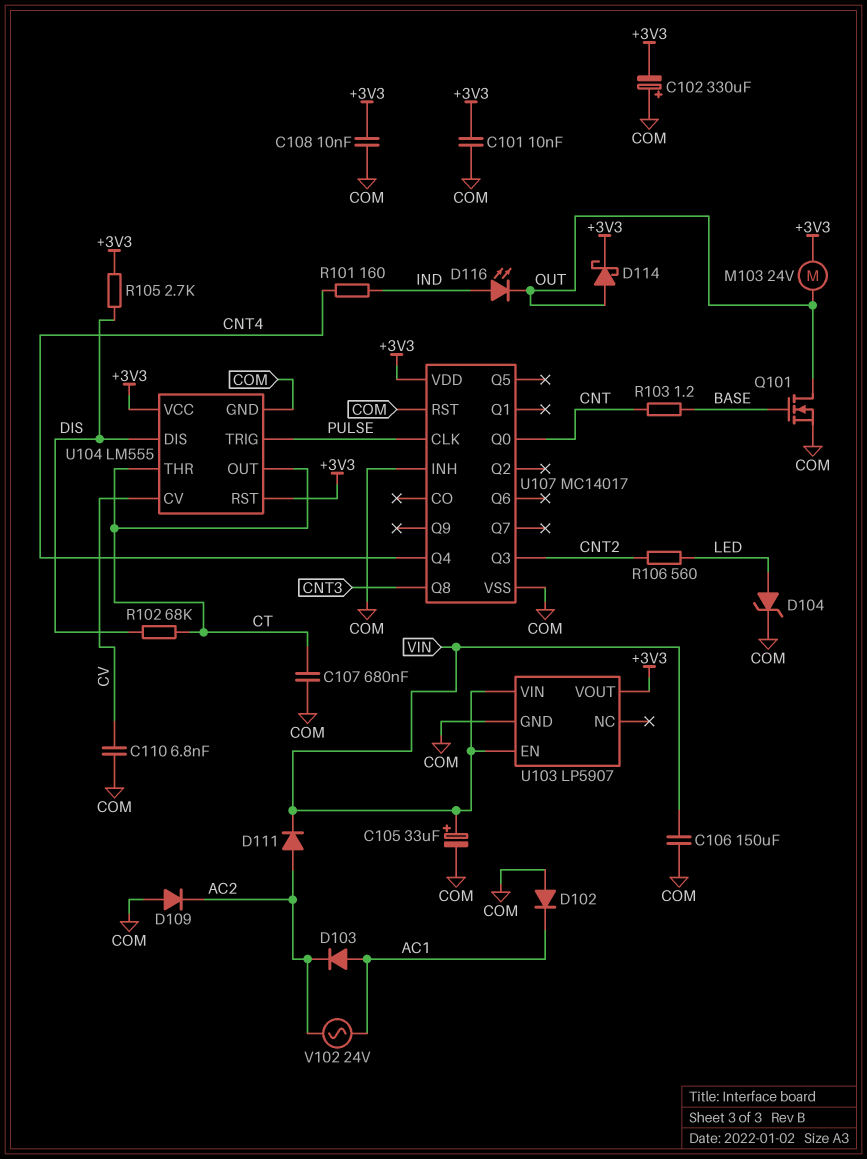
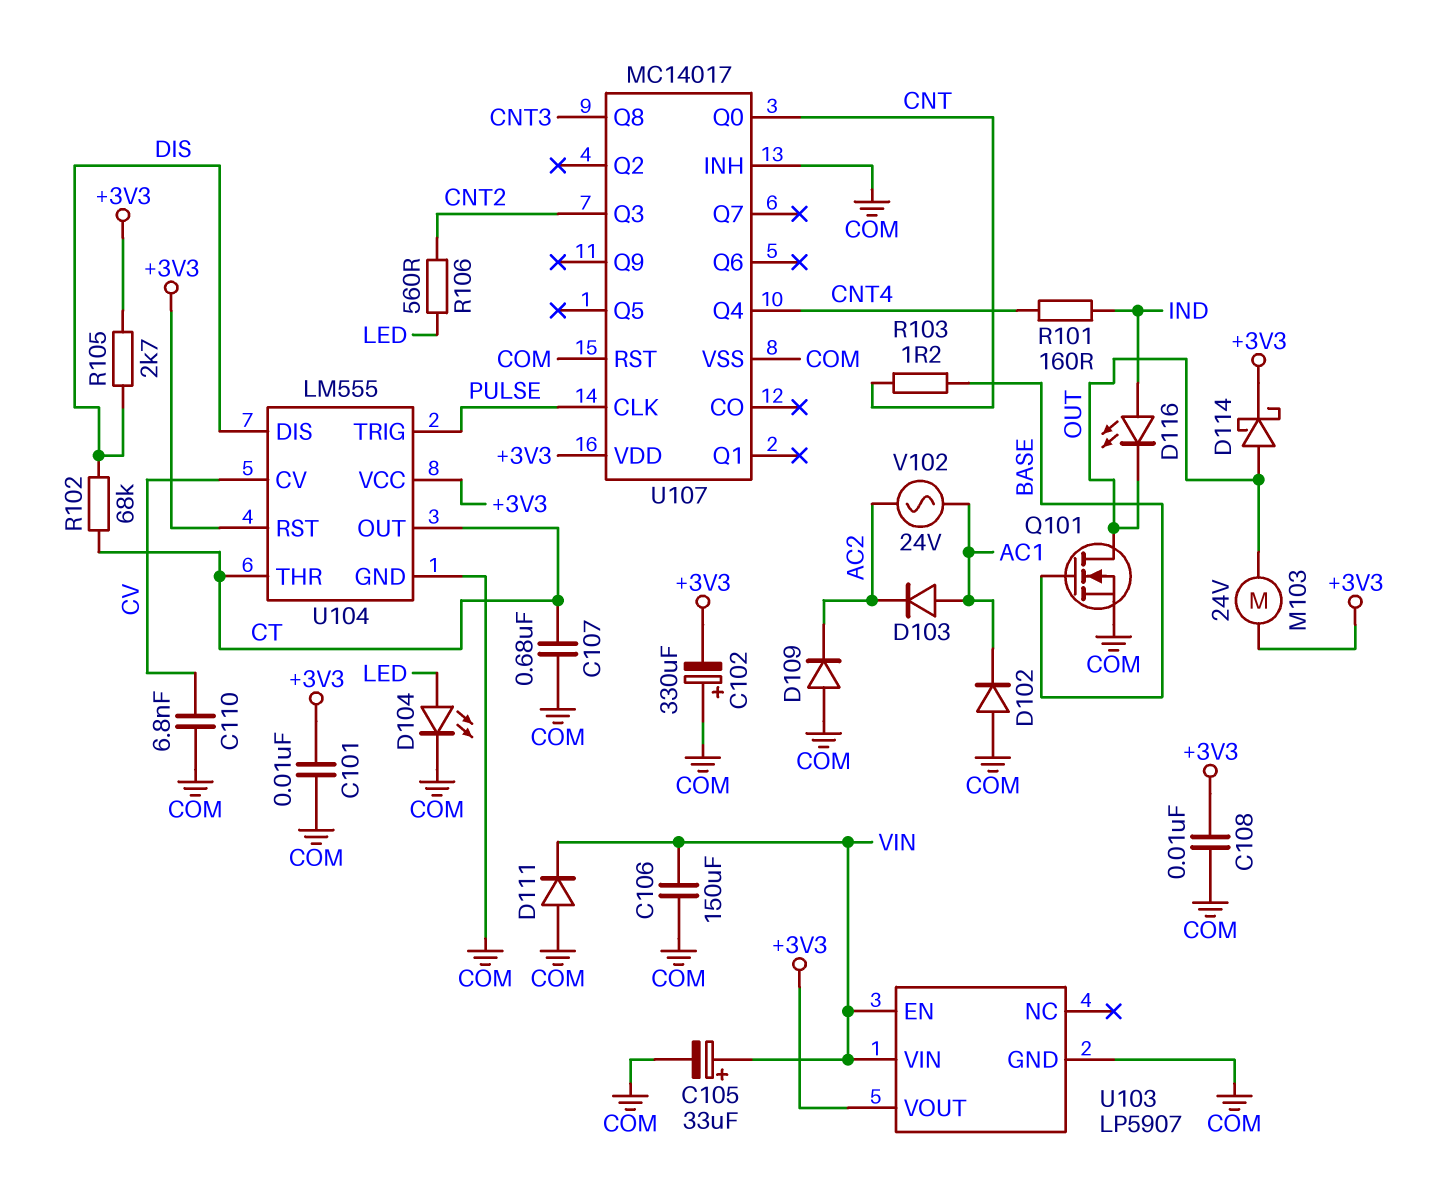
D104: zener (A LED, K COM) -> LED (A LED, K COM)
D111: diode (A AC2, K VIN) -> diode (A COM, K VIN)

